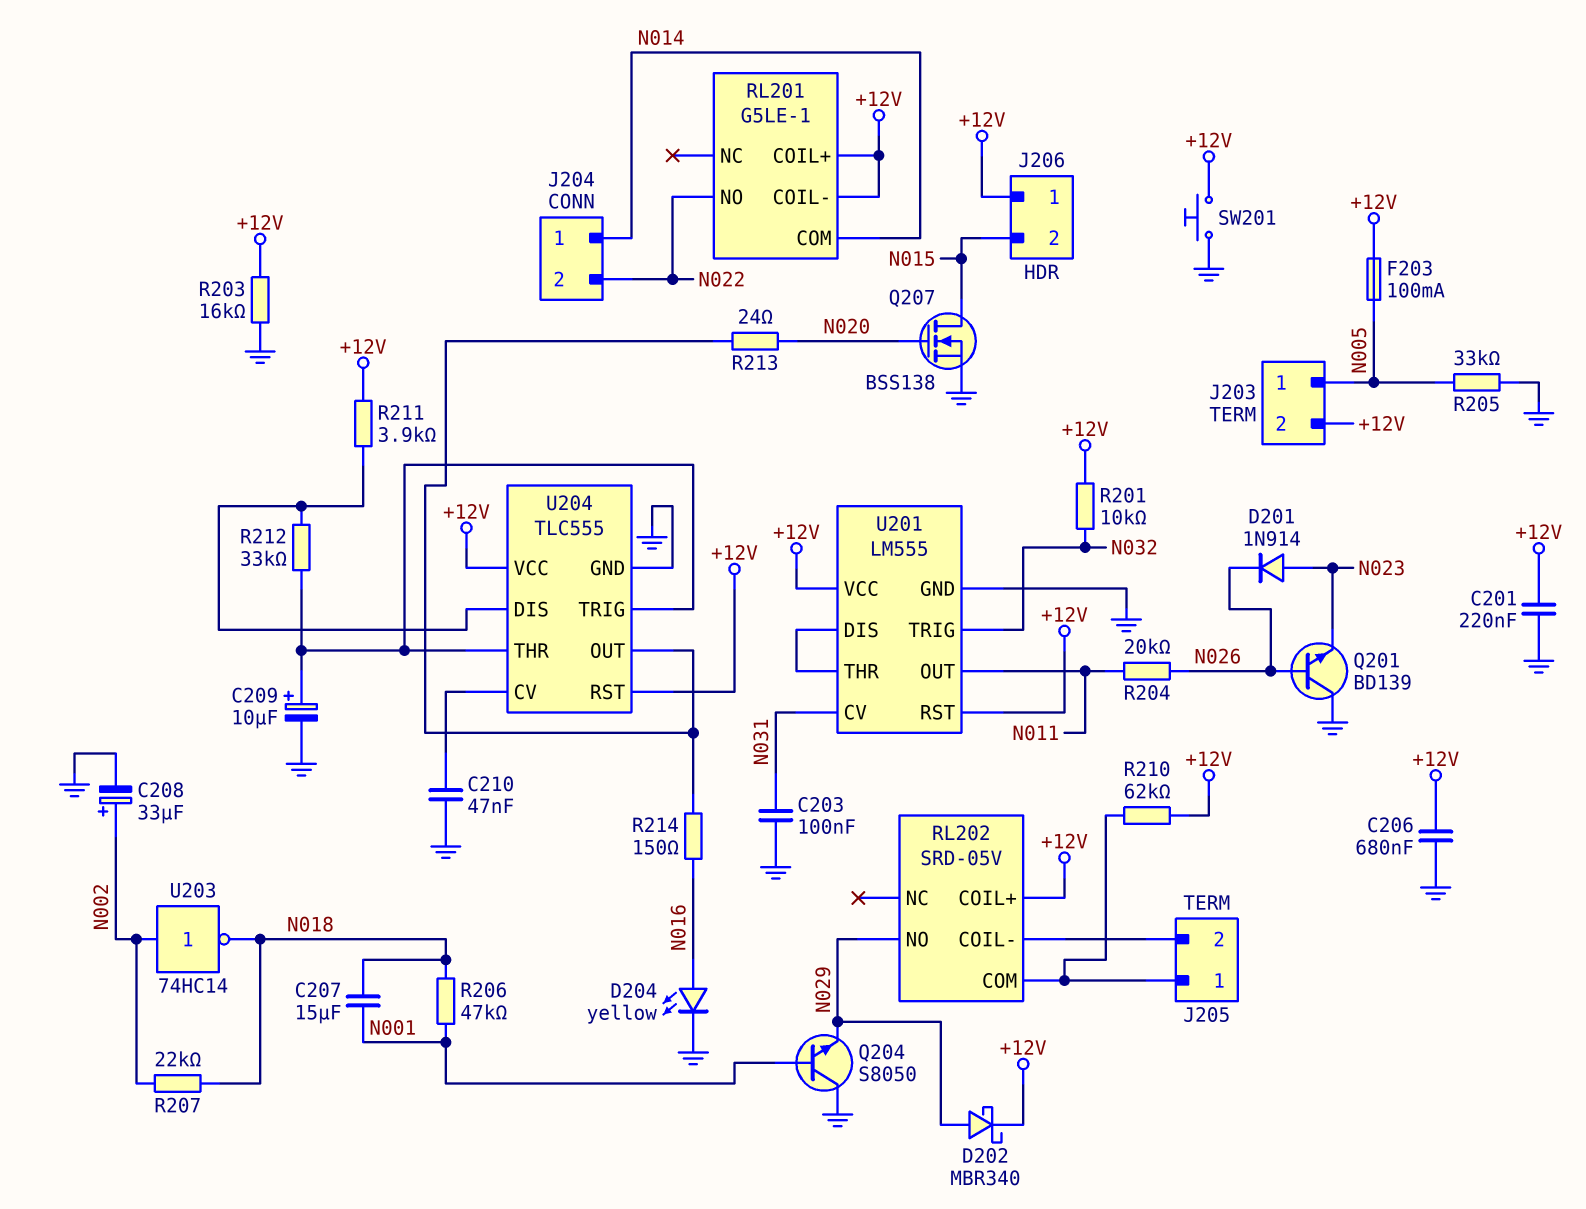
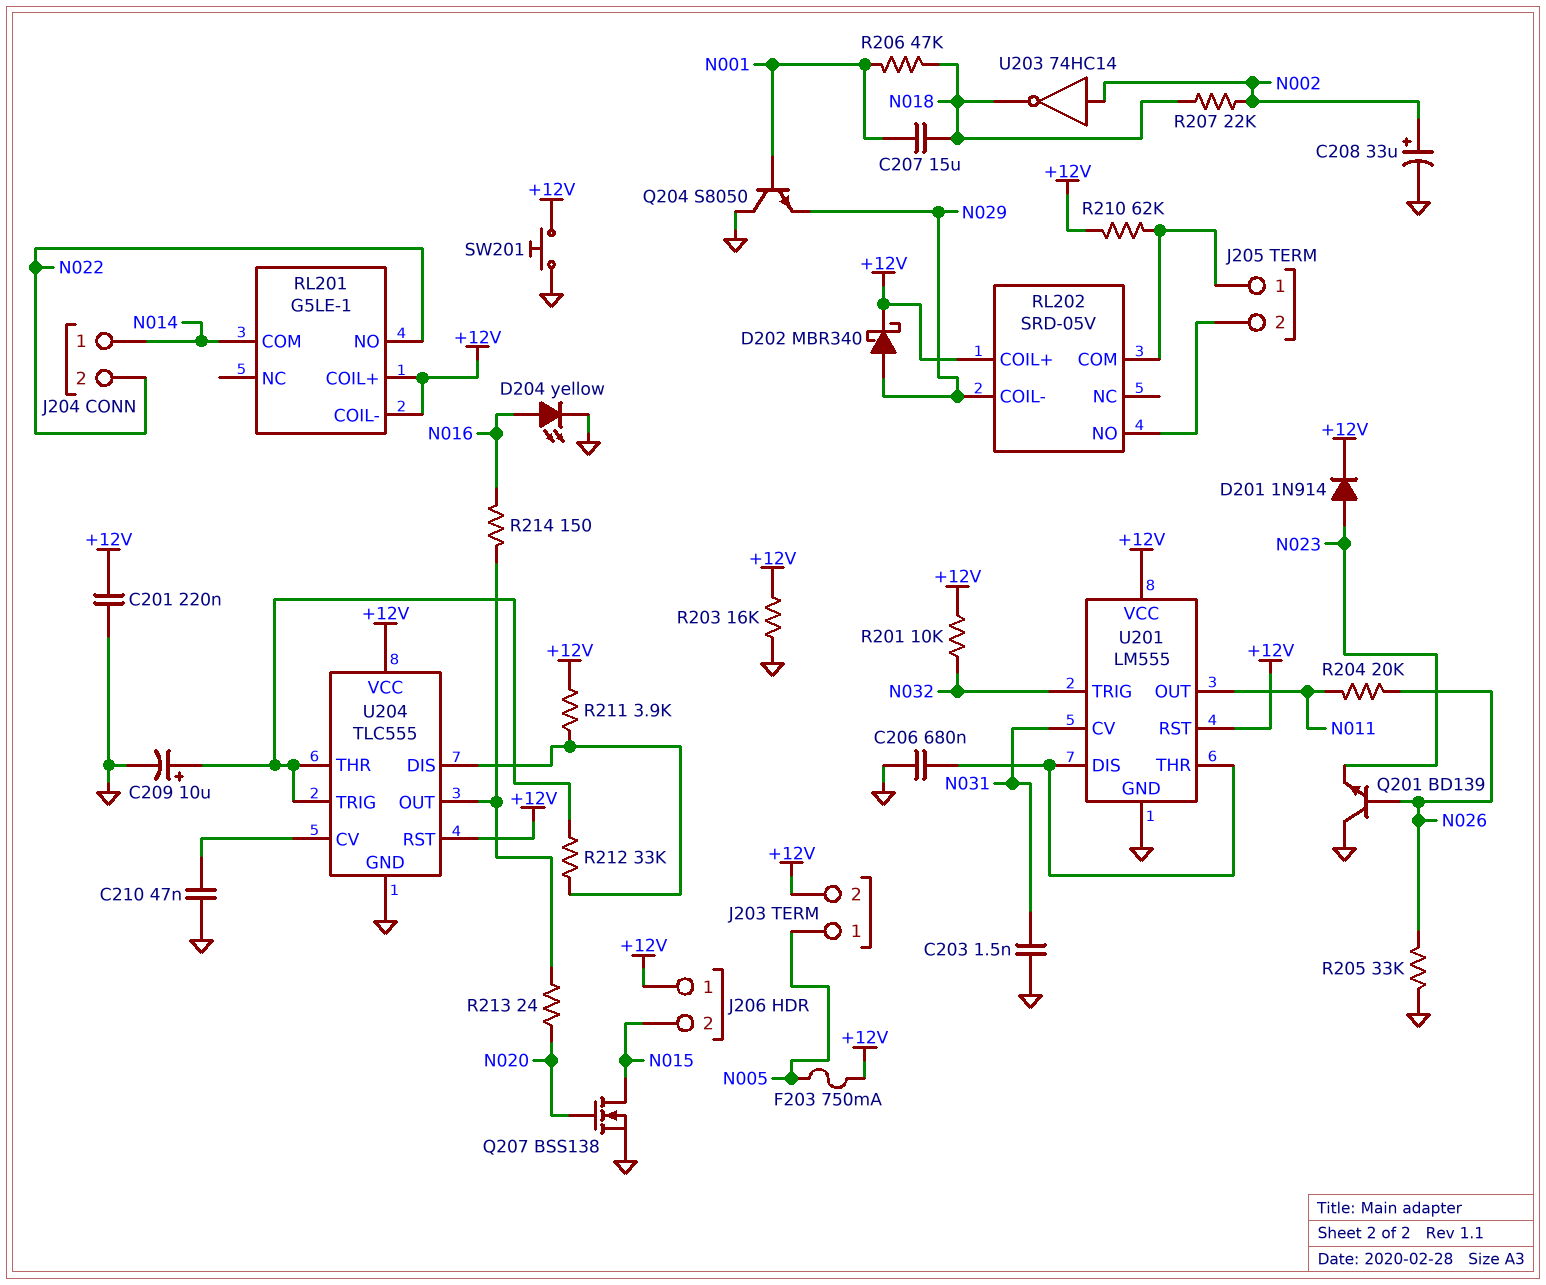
C203: 100nF (GND, N031) -> 1.5nF (GND, N031)
C206: 680nF (+12V, GND) -> 680nF (GND, U201/DIS)
D201: diode 1N914 (A N023, K N026) -> diode 1N914 (A N023, K +12V)
F203: 100mA (+12V, N005) -> 750mA (+12V, N005)
R205: 33k (GND, N005) -> 33k (GND, N026)
RL202 pin COIL-: J205/2 -> N029
RL202 pin NO: N029 -> J205/2

